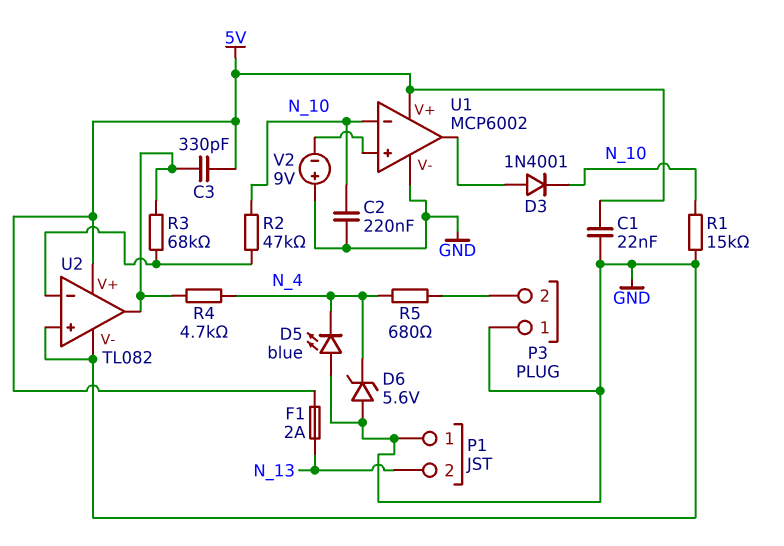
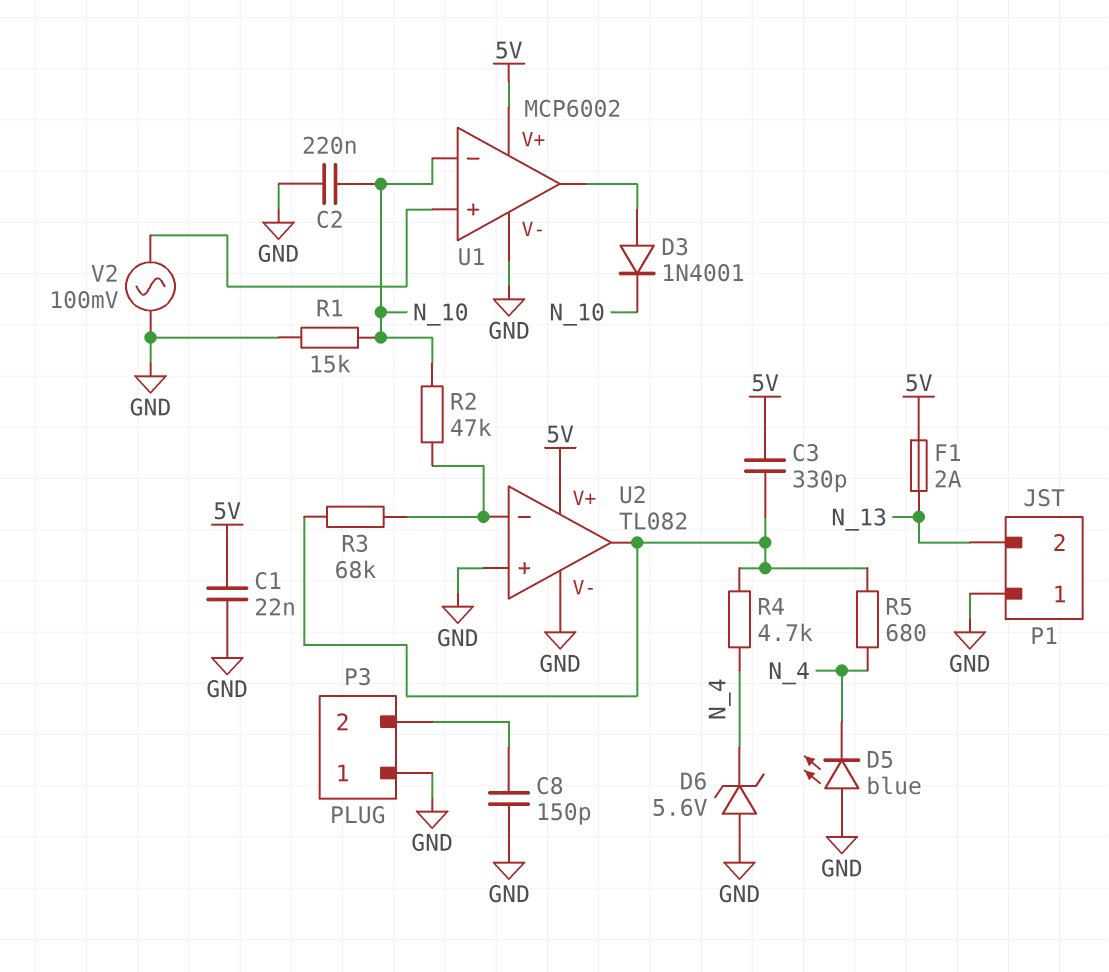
C8: none -> 150pF (GND, P3/2)
R5: 680 (N_4, P3/2) -> 680 (N_4, U2/out)
V2: 9V (plus GND, minus U1/in+) -> AC 100mV (GND, U1/in+)

